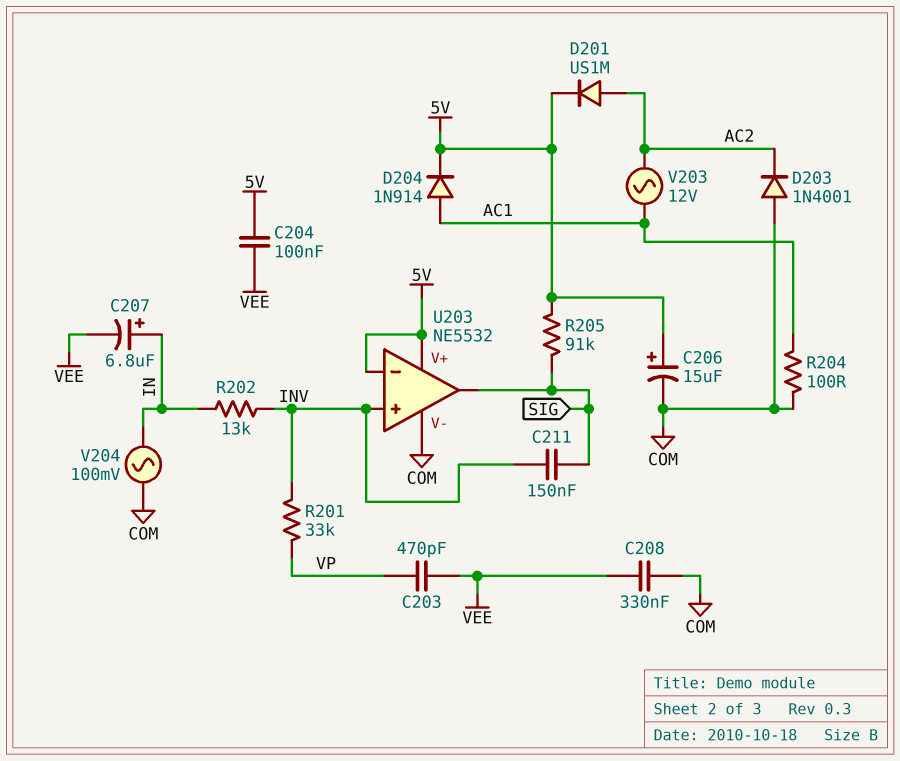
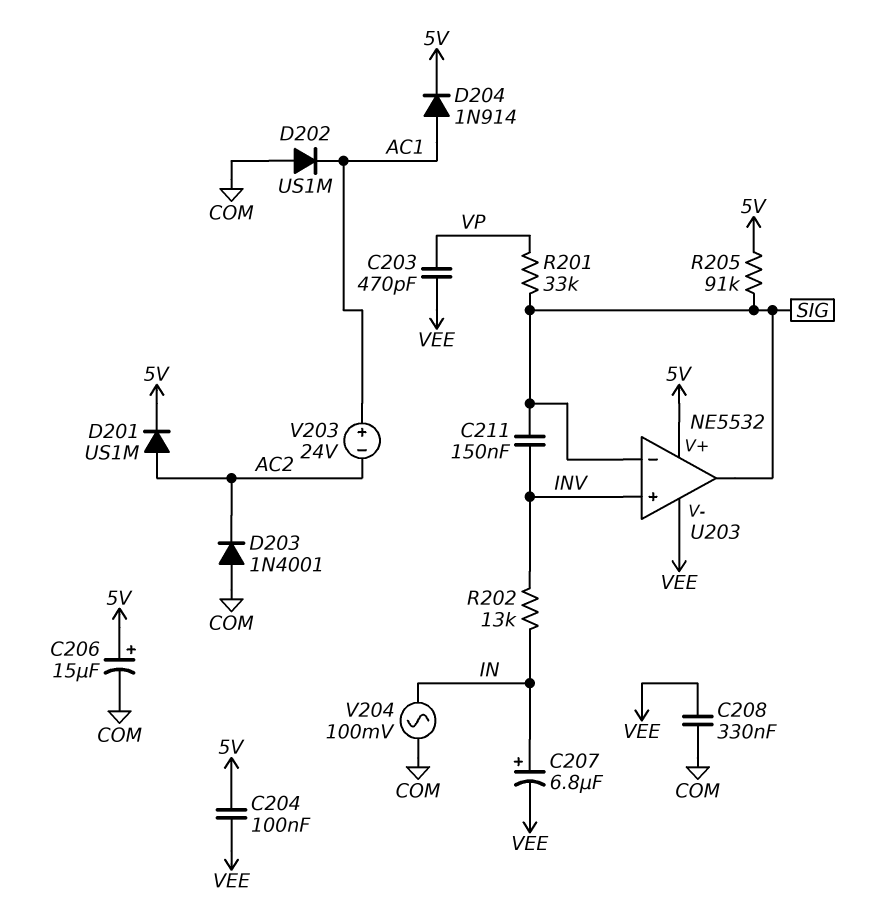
D202: none -> diode US1M (A COM, K AC1)
R201: 33k (INV, VP) -> 33k (SIG, VP)
R204: 100 (AC1, COM) -> none
U203 pin V-: COM -> VEE
U203 pin in-: 5V -> SIG
V203: AC 12V (AC1, AC2) -> 24V (plus AC1, minus AC2)

